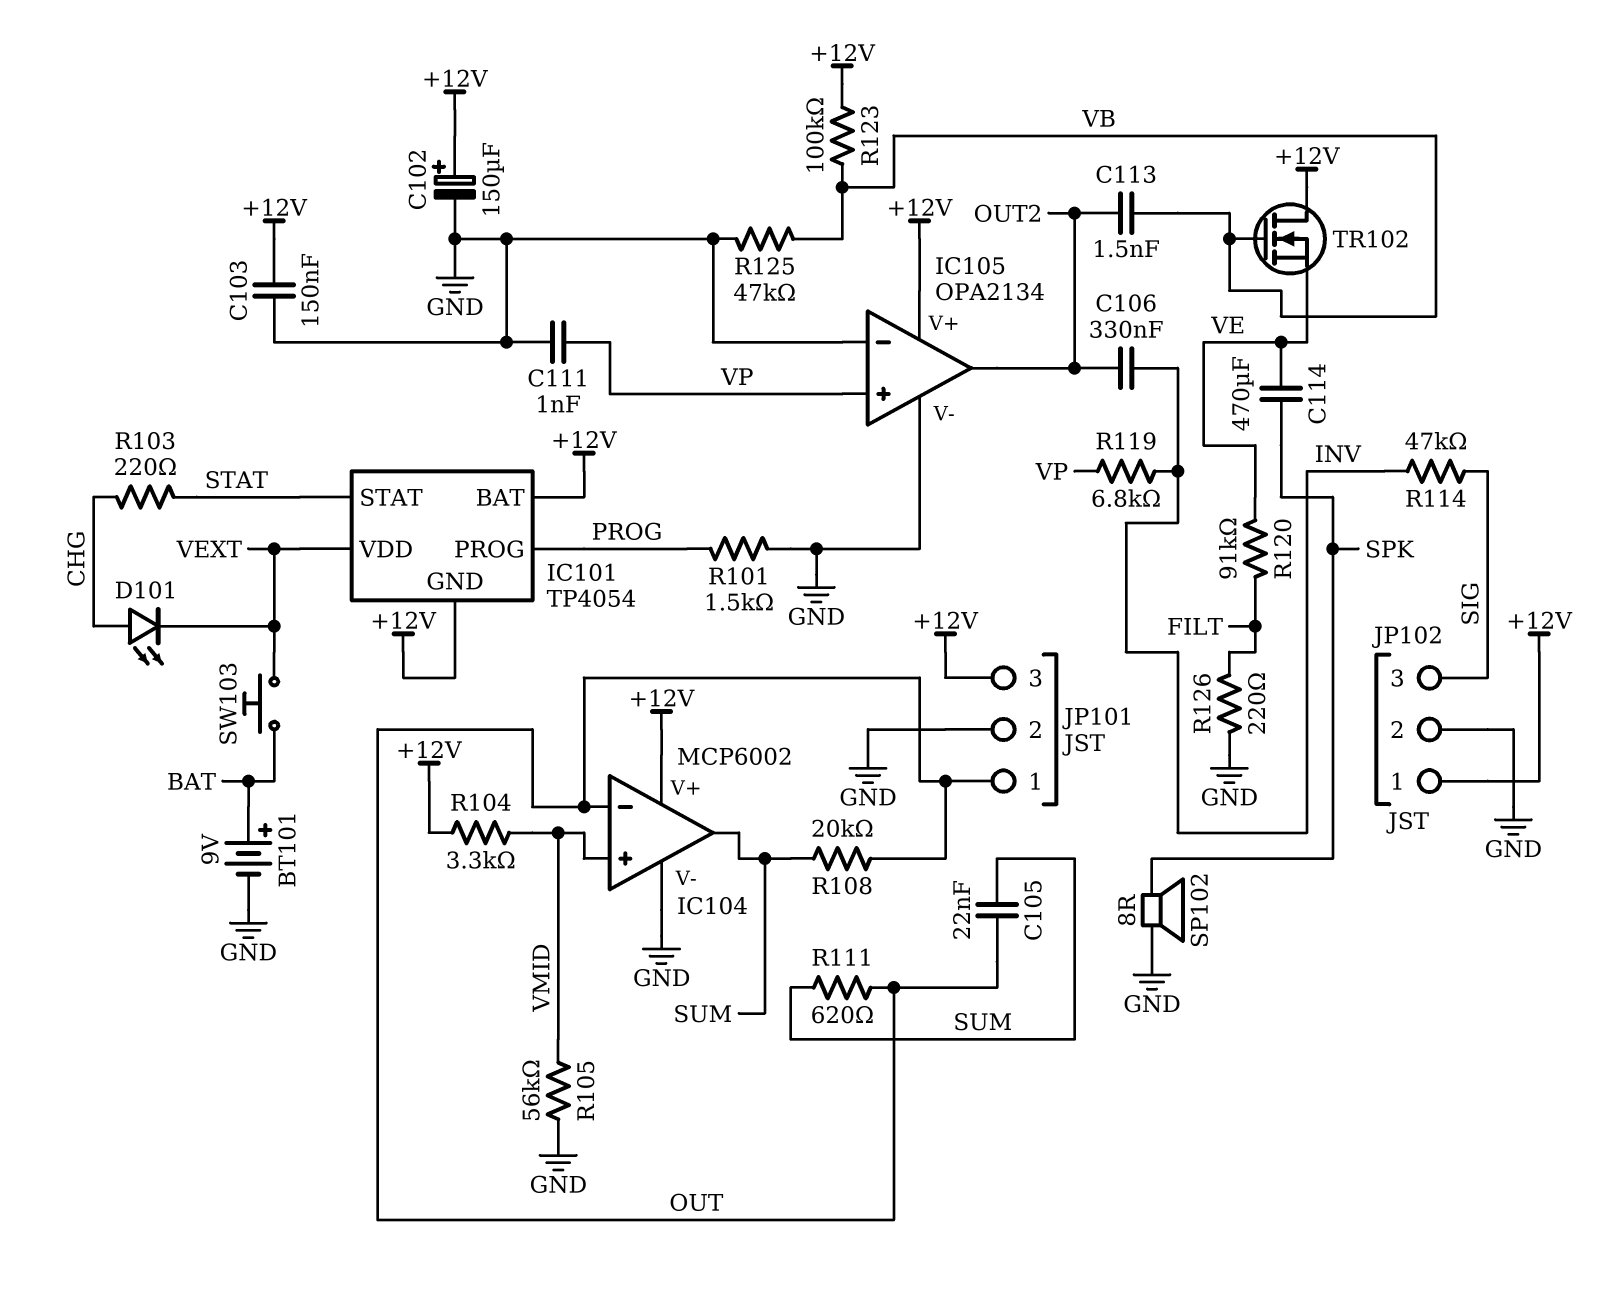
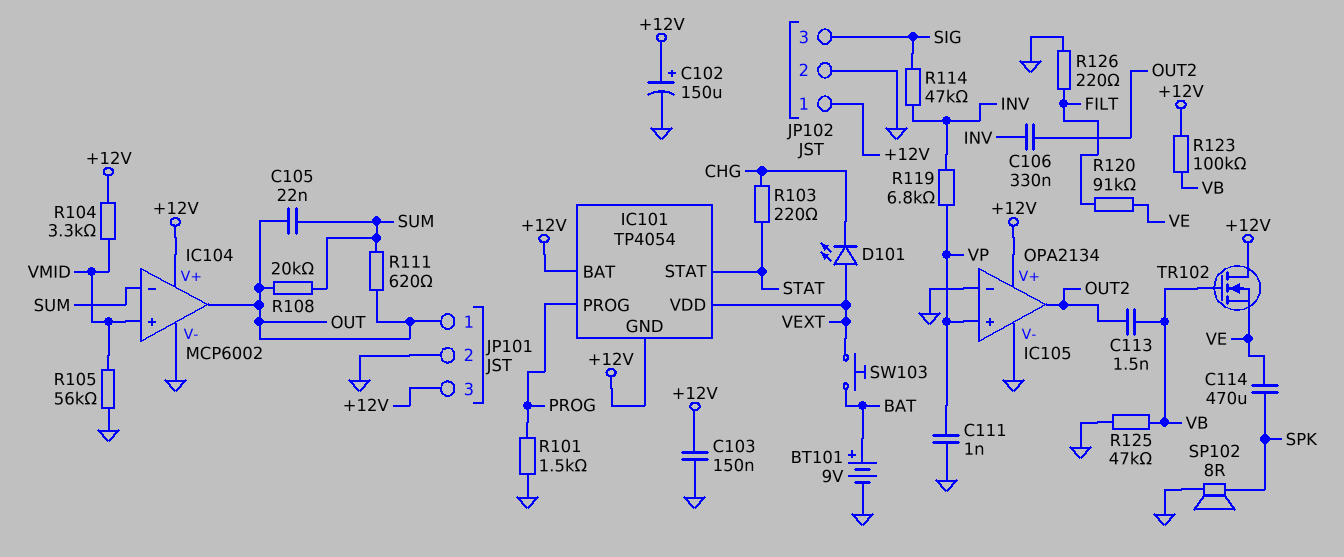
D101: LED (A CHG, K VEXT) -> LED (A VEXT, K CHG)
IC104 pin in-: OUT -> SUM
IC104 pin out: SUM -> OUT

